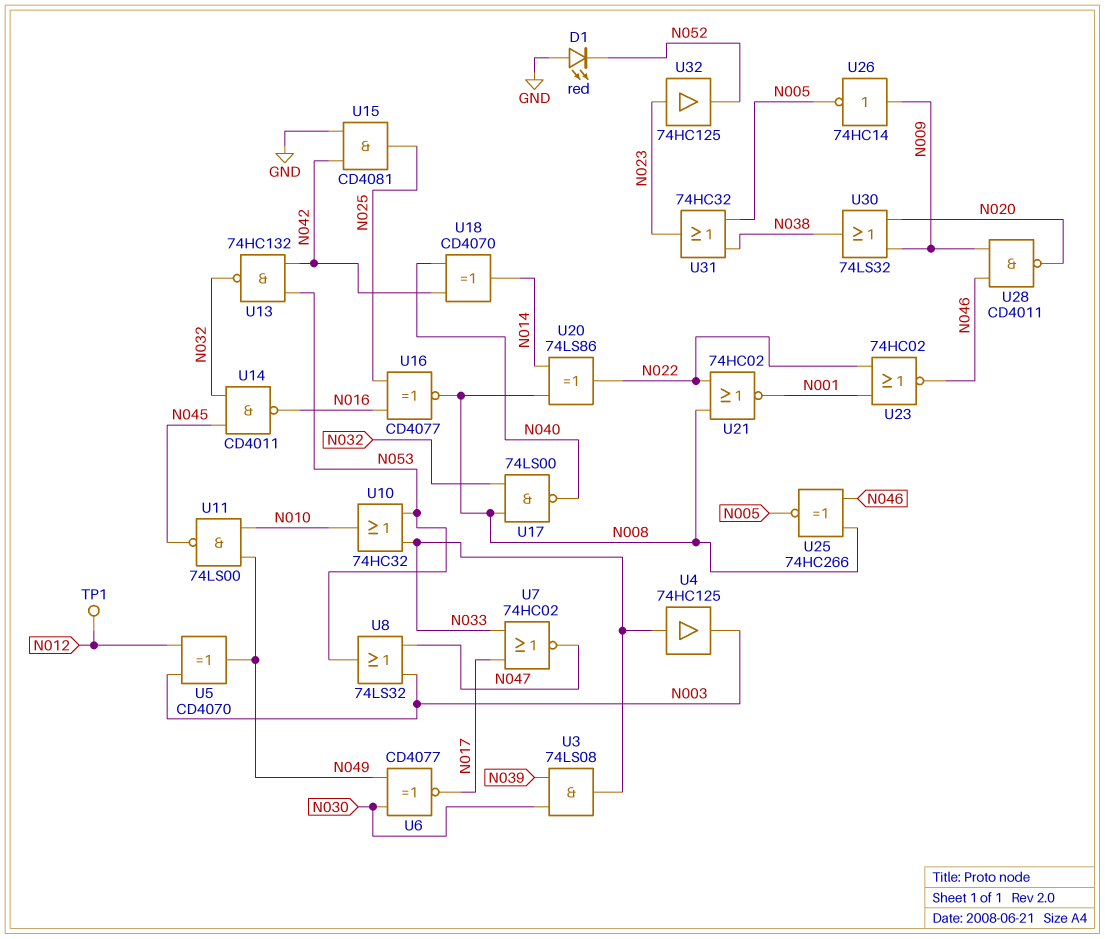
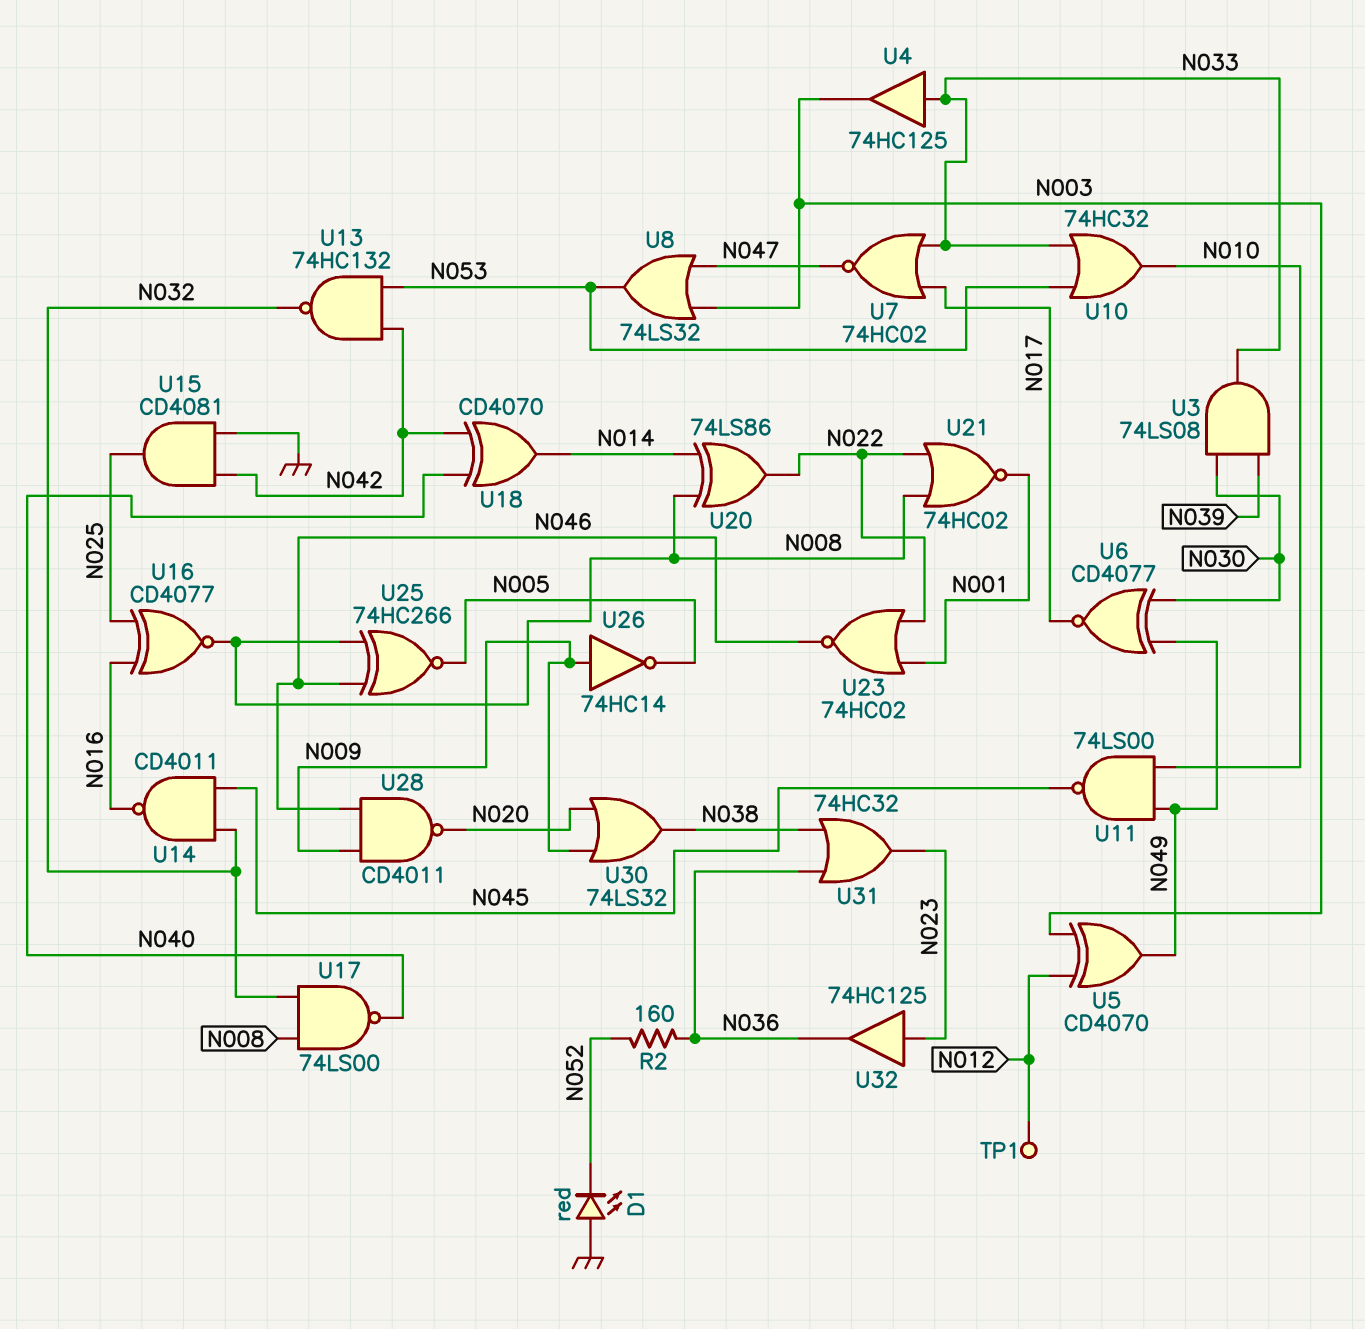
R2: none -> 160 (N036, N052)
U31: OR 74HC32 (in N005, in N038, out N023) -> OR 74HC32 (in N036, in N038, out N023)
U32: buffer 74HC125 (in N023, out N052) -> buffer 74HC125 (in N023, out N036)

